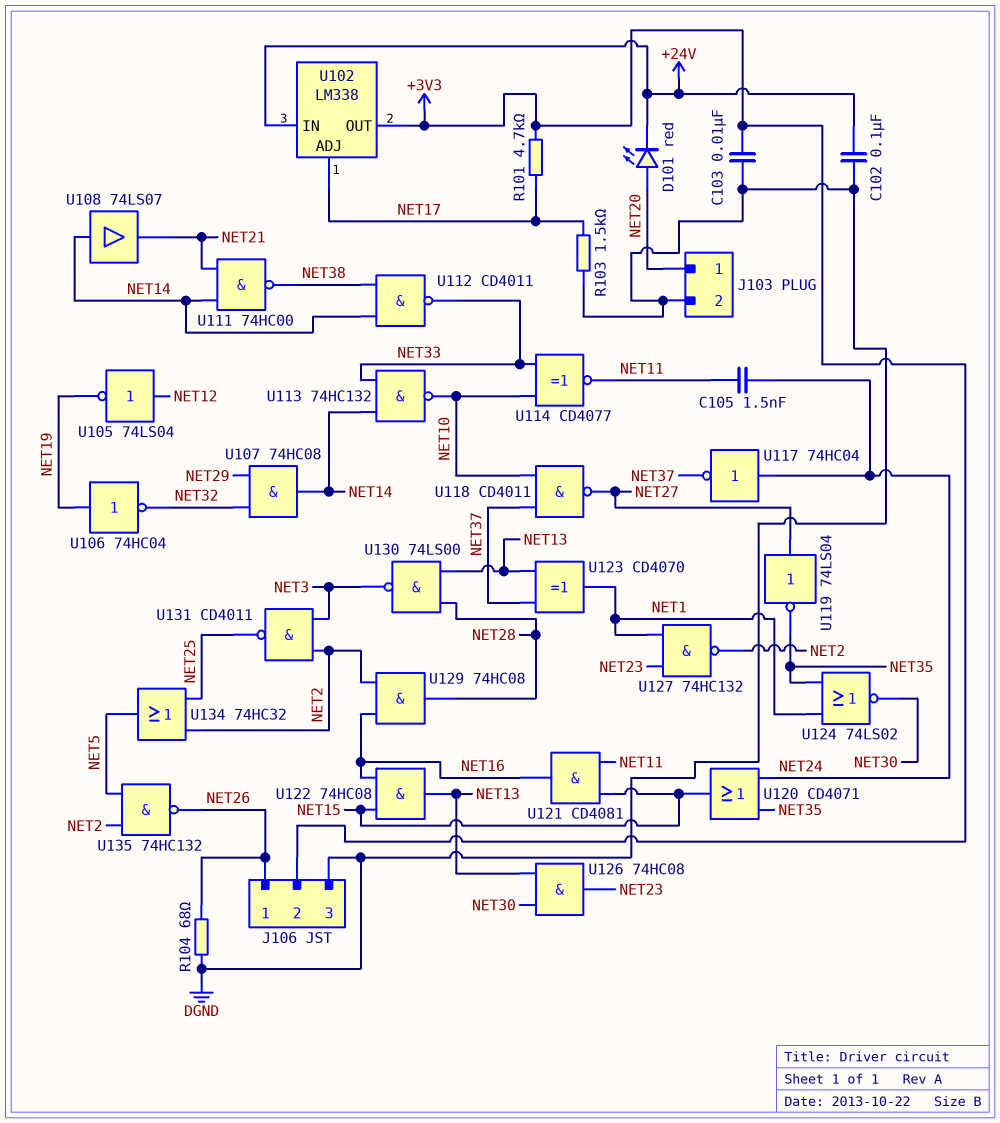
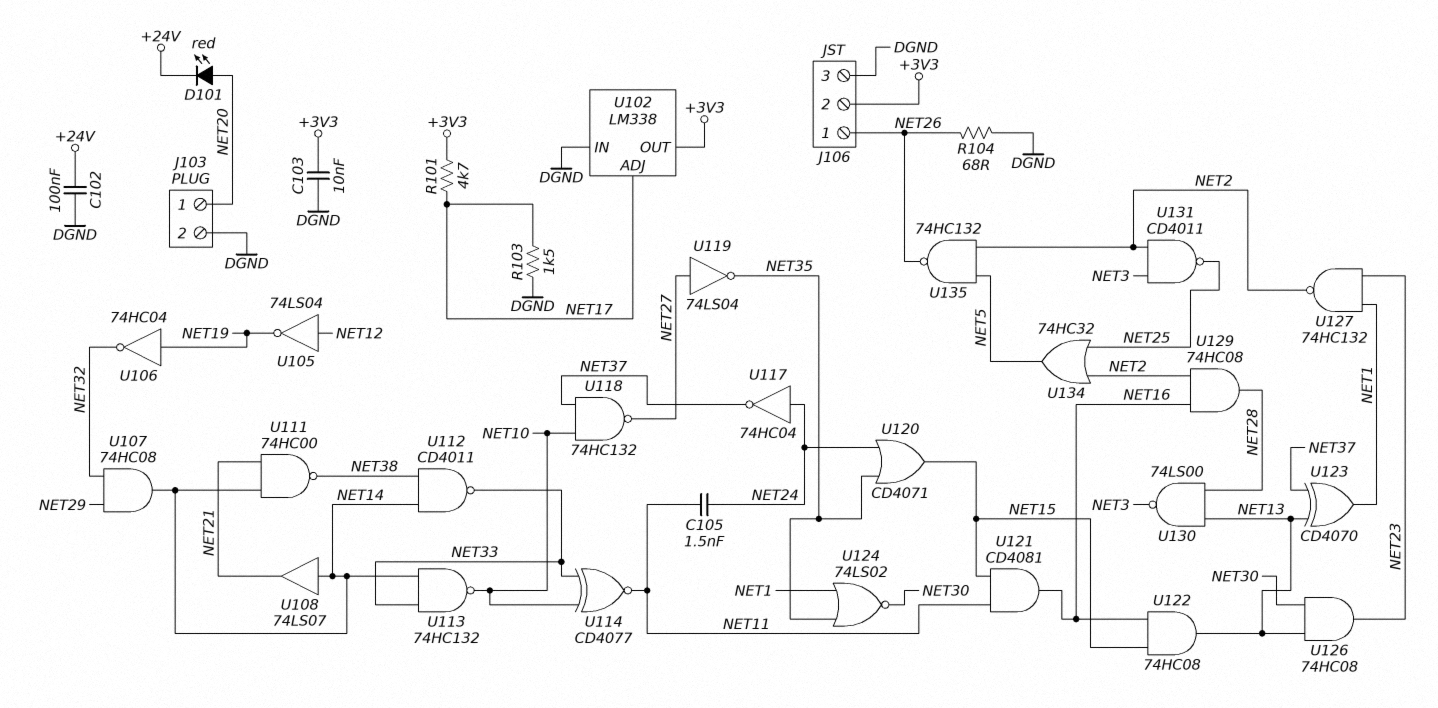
U102 pin IN: +24V -> DGND
U118: NAND CD4011 (in NET10, in NET37, out NET27) -> NAND 74HC132 (in NET10, in NET37, out NET27)

